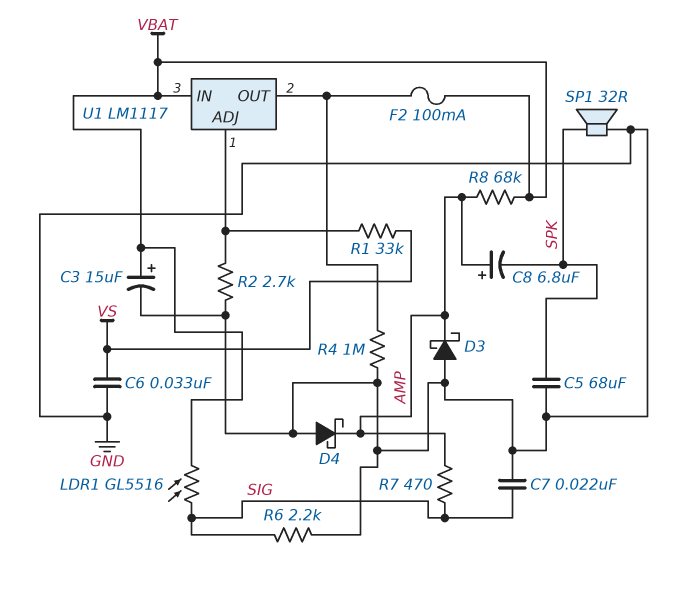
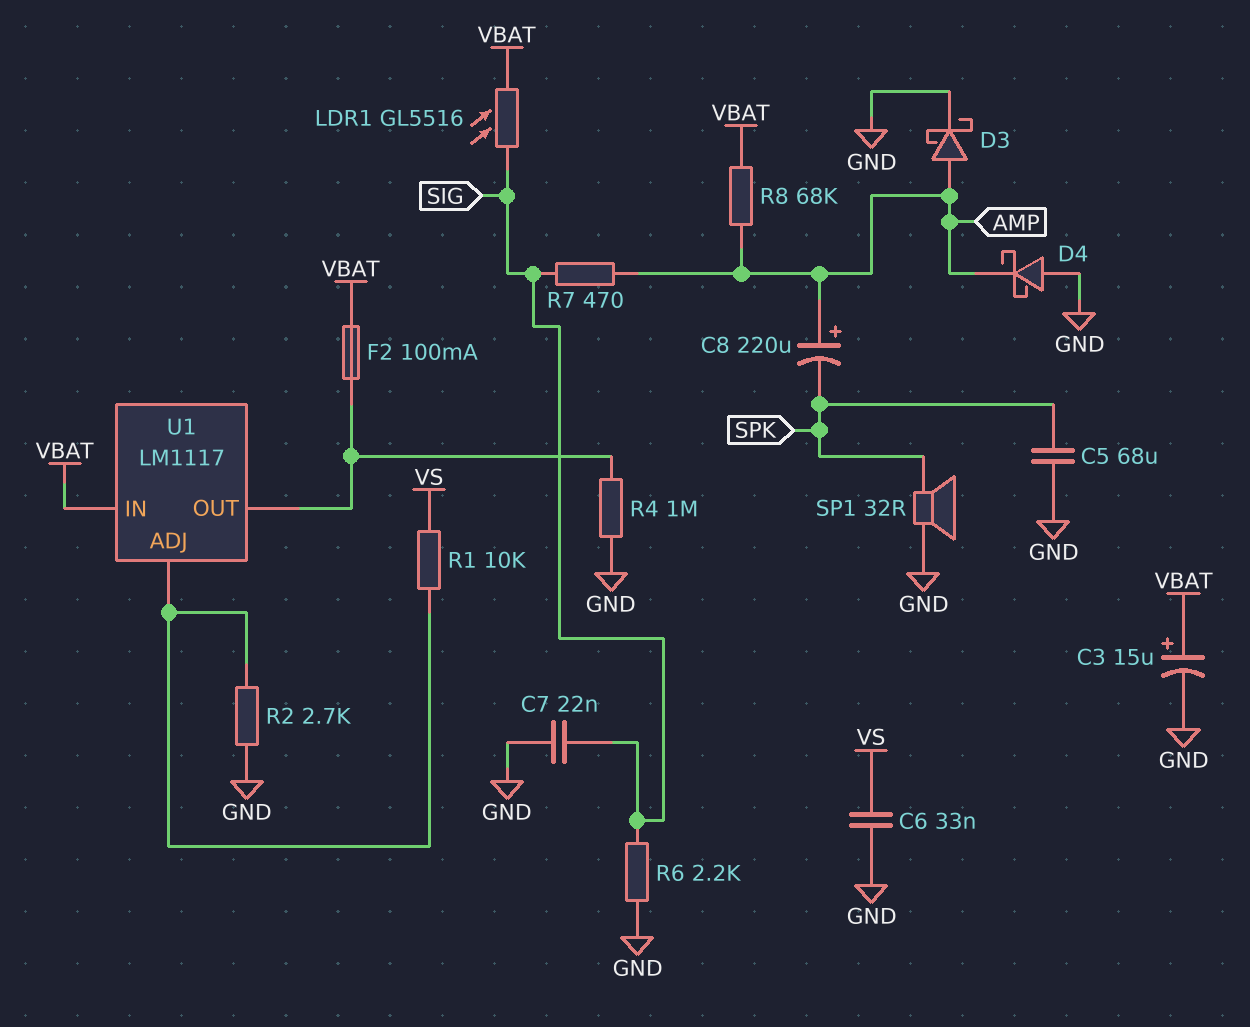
C8: 6.8uF (plus AMP, minus SPK) -> 220uF (plus AMP, minus SPK)
D3: schottky (A GND, K AMP) -> schottky (A AMP, K GND)
R1: 33k (U1/ADJ, VS) -> 10k (U1/ADJ, VS)

